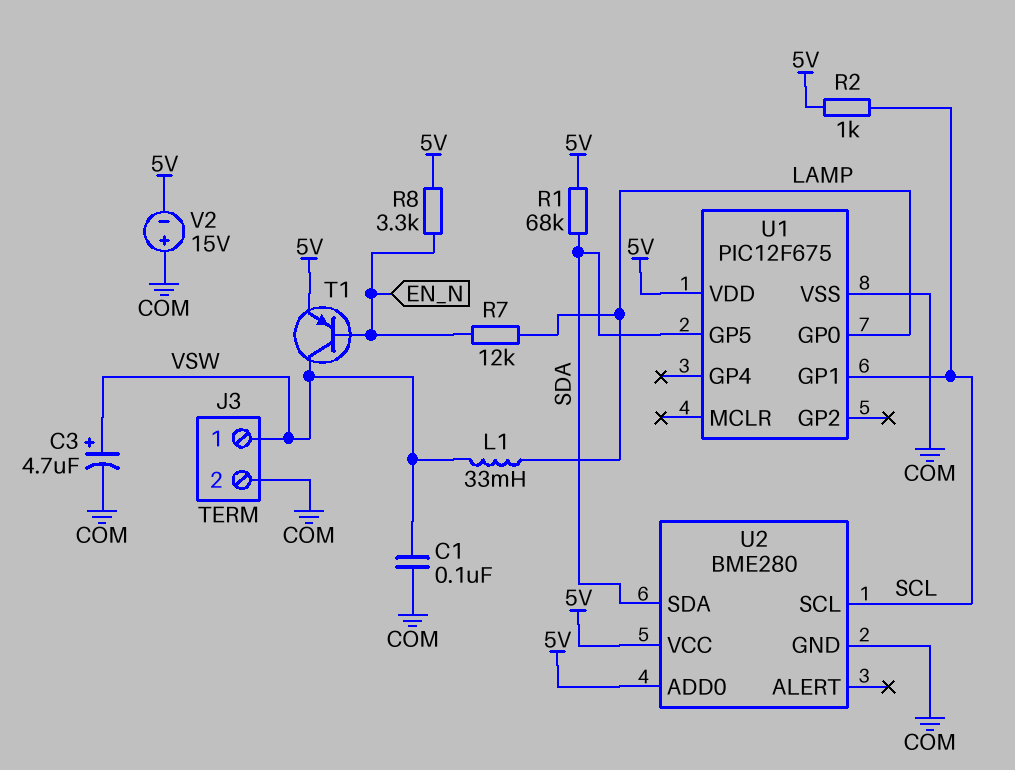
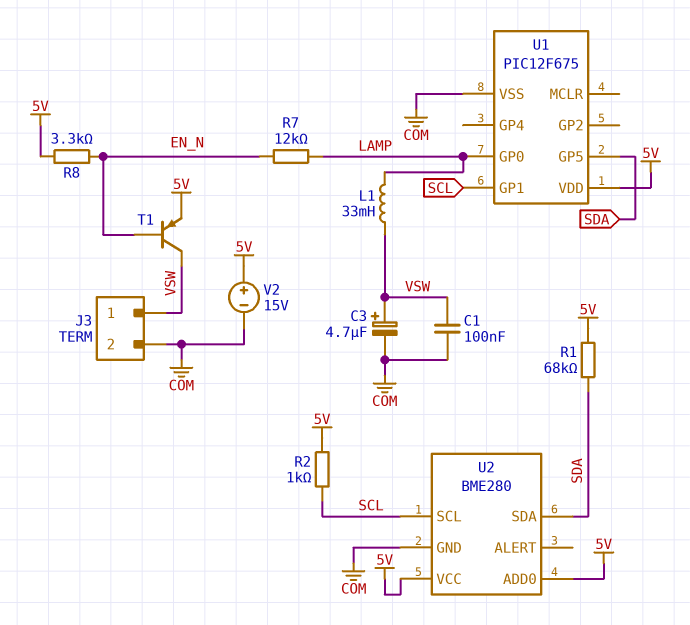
V2: 15V (plus COM, minus 5V) -> 15V (plus 5V, minus COM)

